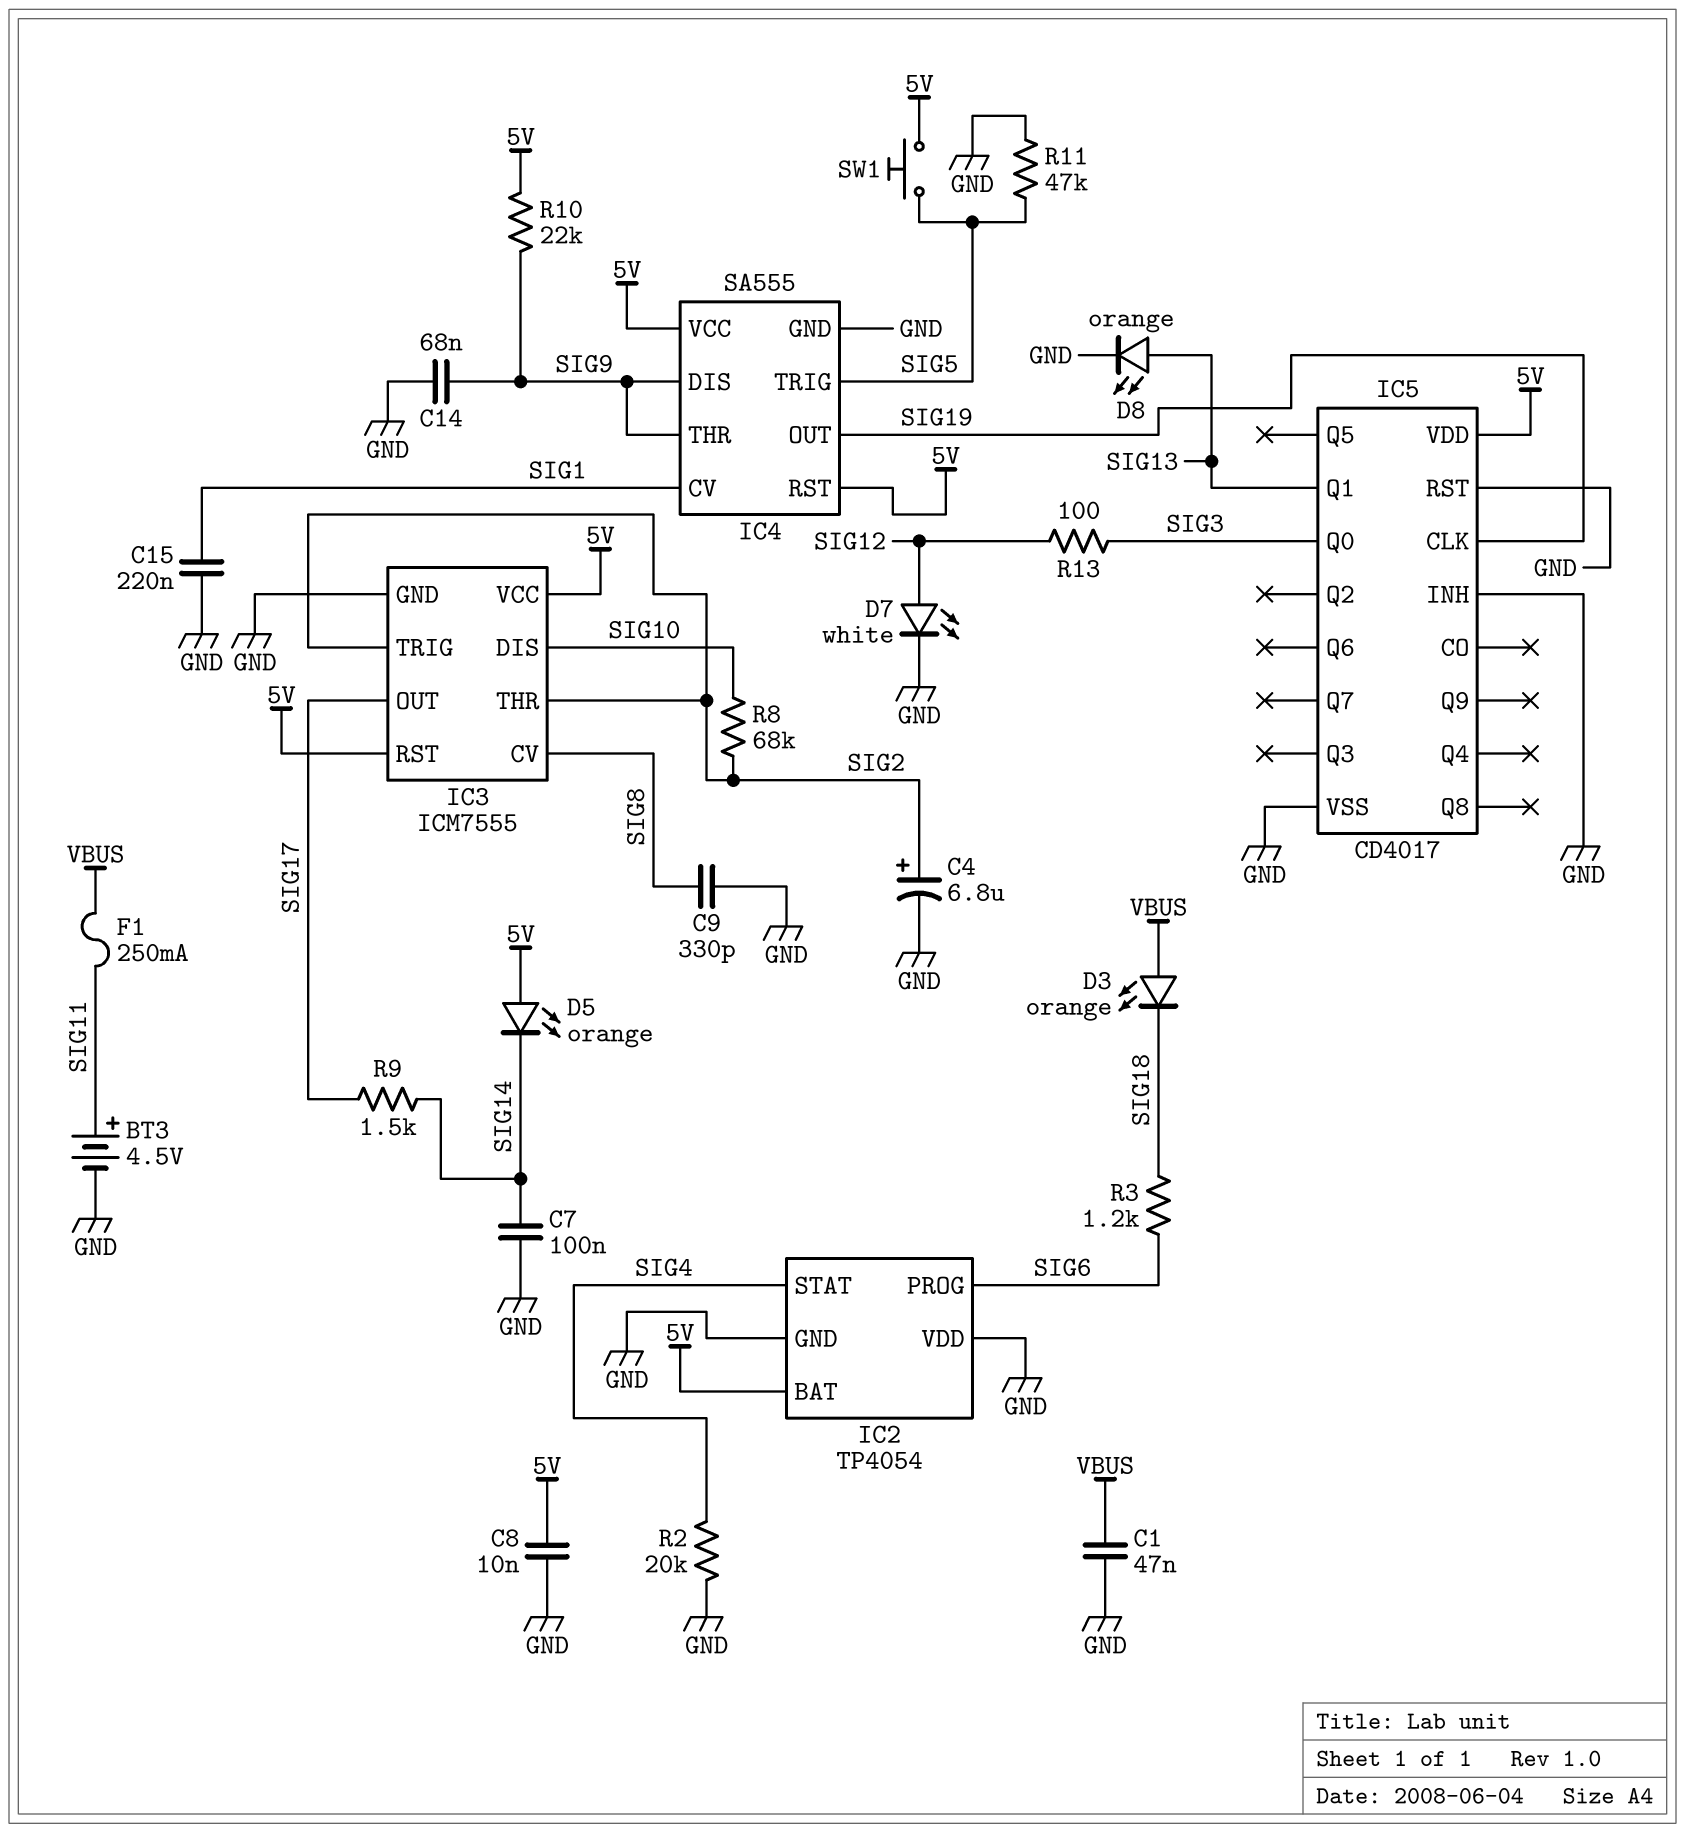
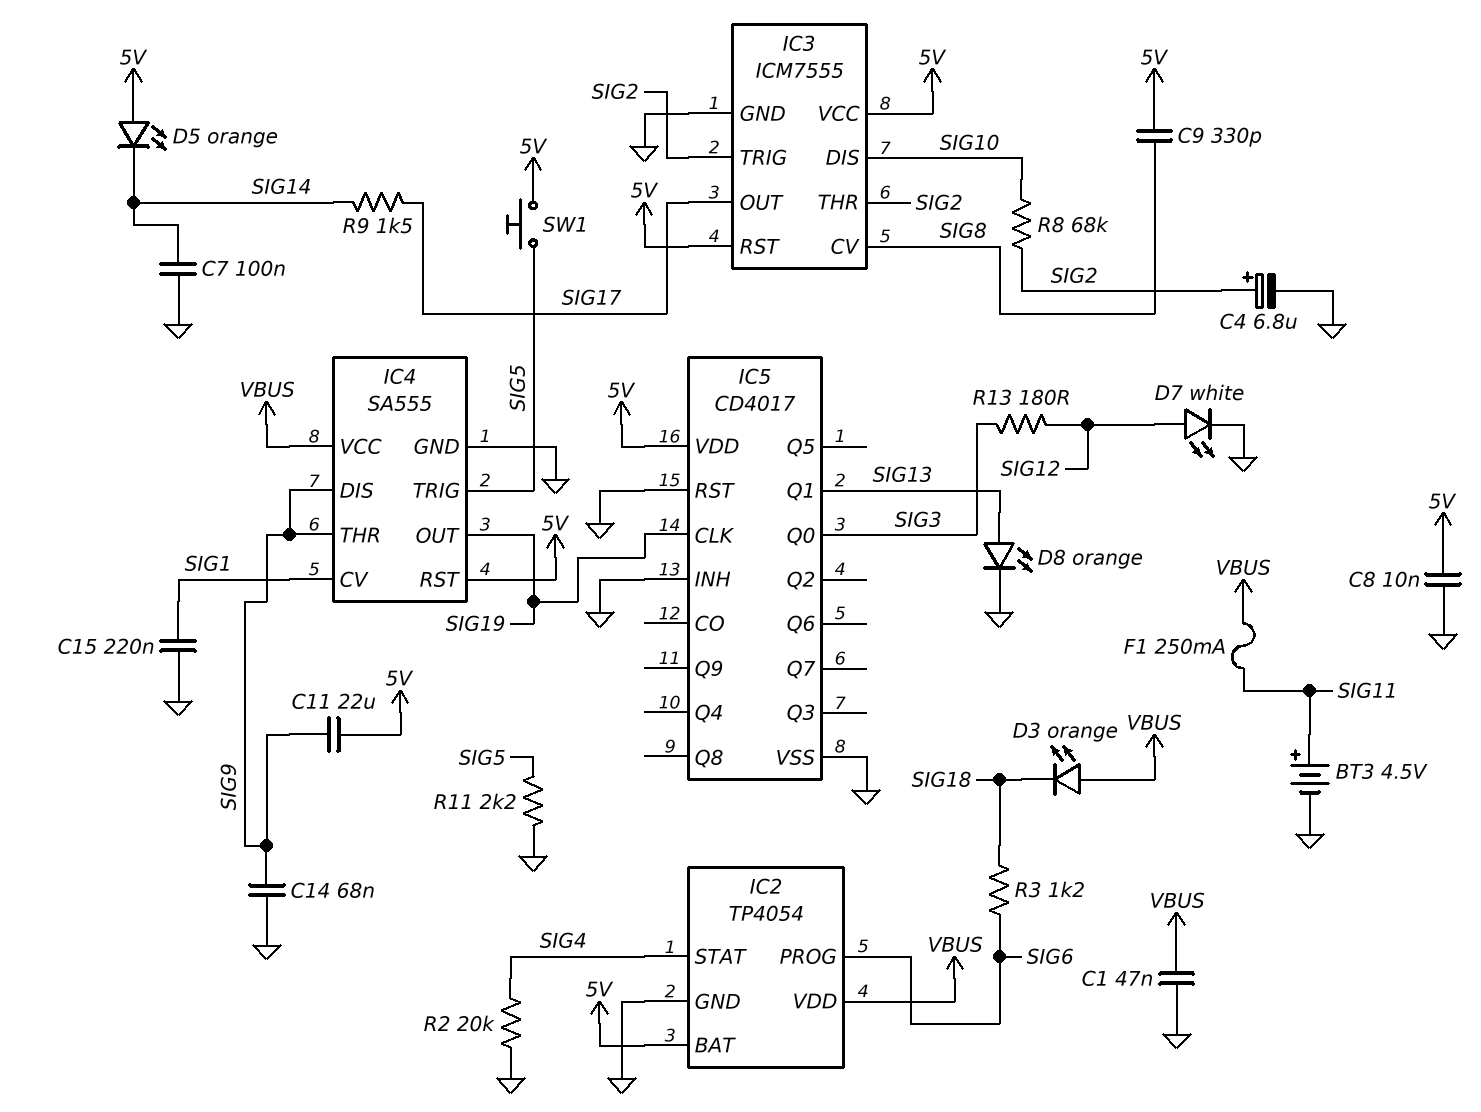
C9: 330pF (GND, SIG8) -> 330pF (5V, SIG8)
C11: none -> 22uF (5V, SIG9)
IC2 pin VDD: GND -> VBUS
IC4 pin VCC: 5V -> VBUS
R10: 22k (5V, SIG9) -> none
R11: 47k (GND, SIG5) -> 2.2k (GND, SIG5)
R13: 100 (SIG3, SIG12) -> 180 (SIG3, SIG12)

